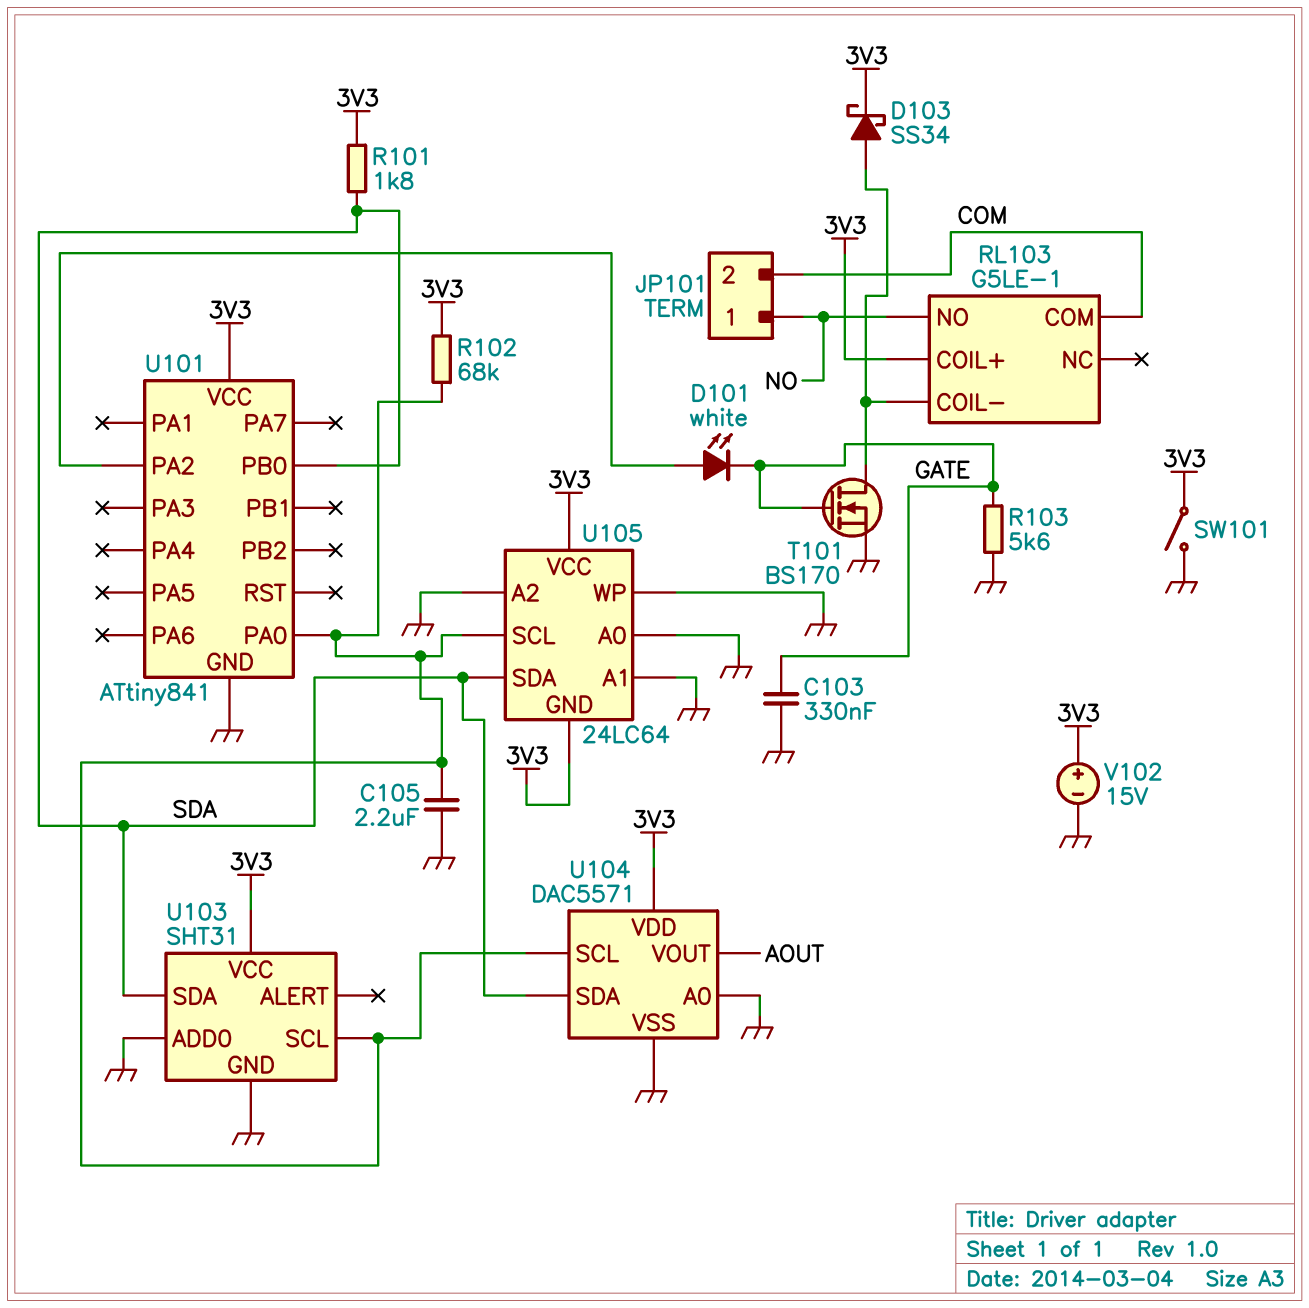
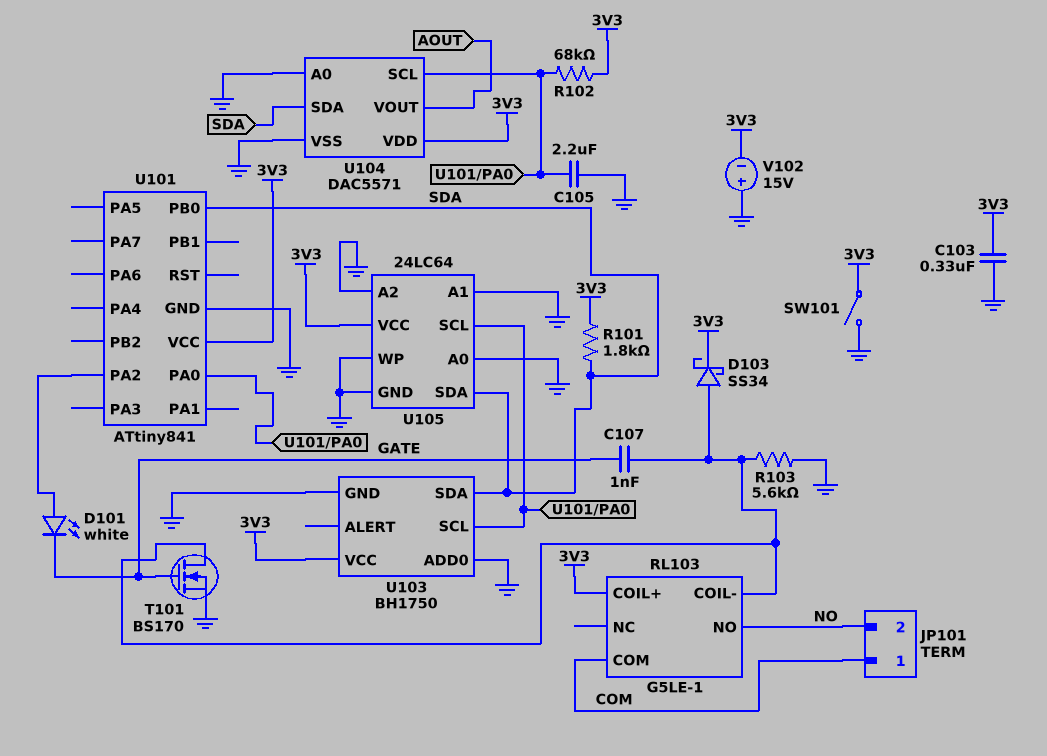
C103: 330nF (GATE, GND) -> 330nF (3V3, GND)
C107: none -> 1nF (GATE, RL103/COIL-)
JP101 pin 1: NO -> COM
JP101 pin 2: COM -> NO
R103: 5.6k (GATE, GND) -> 5.6k (GND, RL103/COIL-)
U103: SHT31 -> BH1750
U105 pin GND: 3V3 -> GND
V102: 15V (plus 3V3, minus GND) -> 15V (plus GND, minus 3V3)

